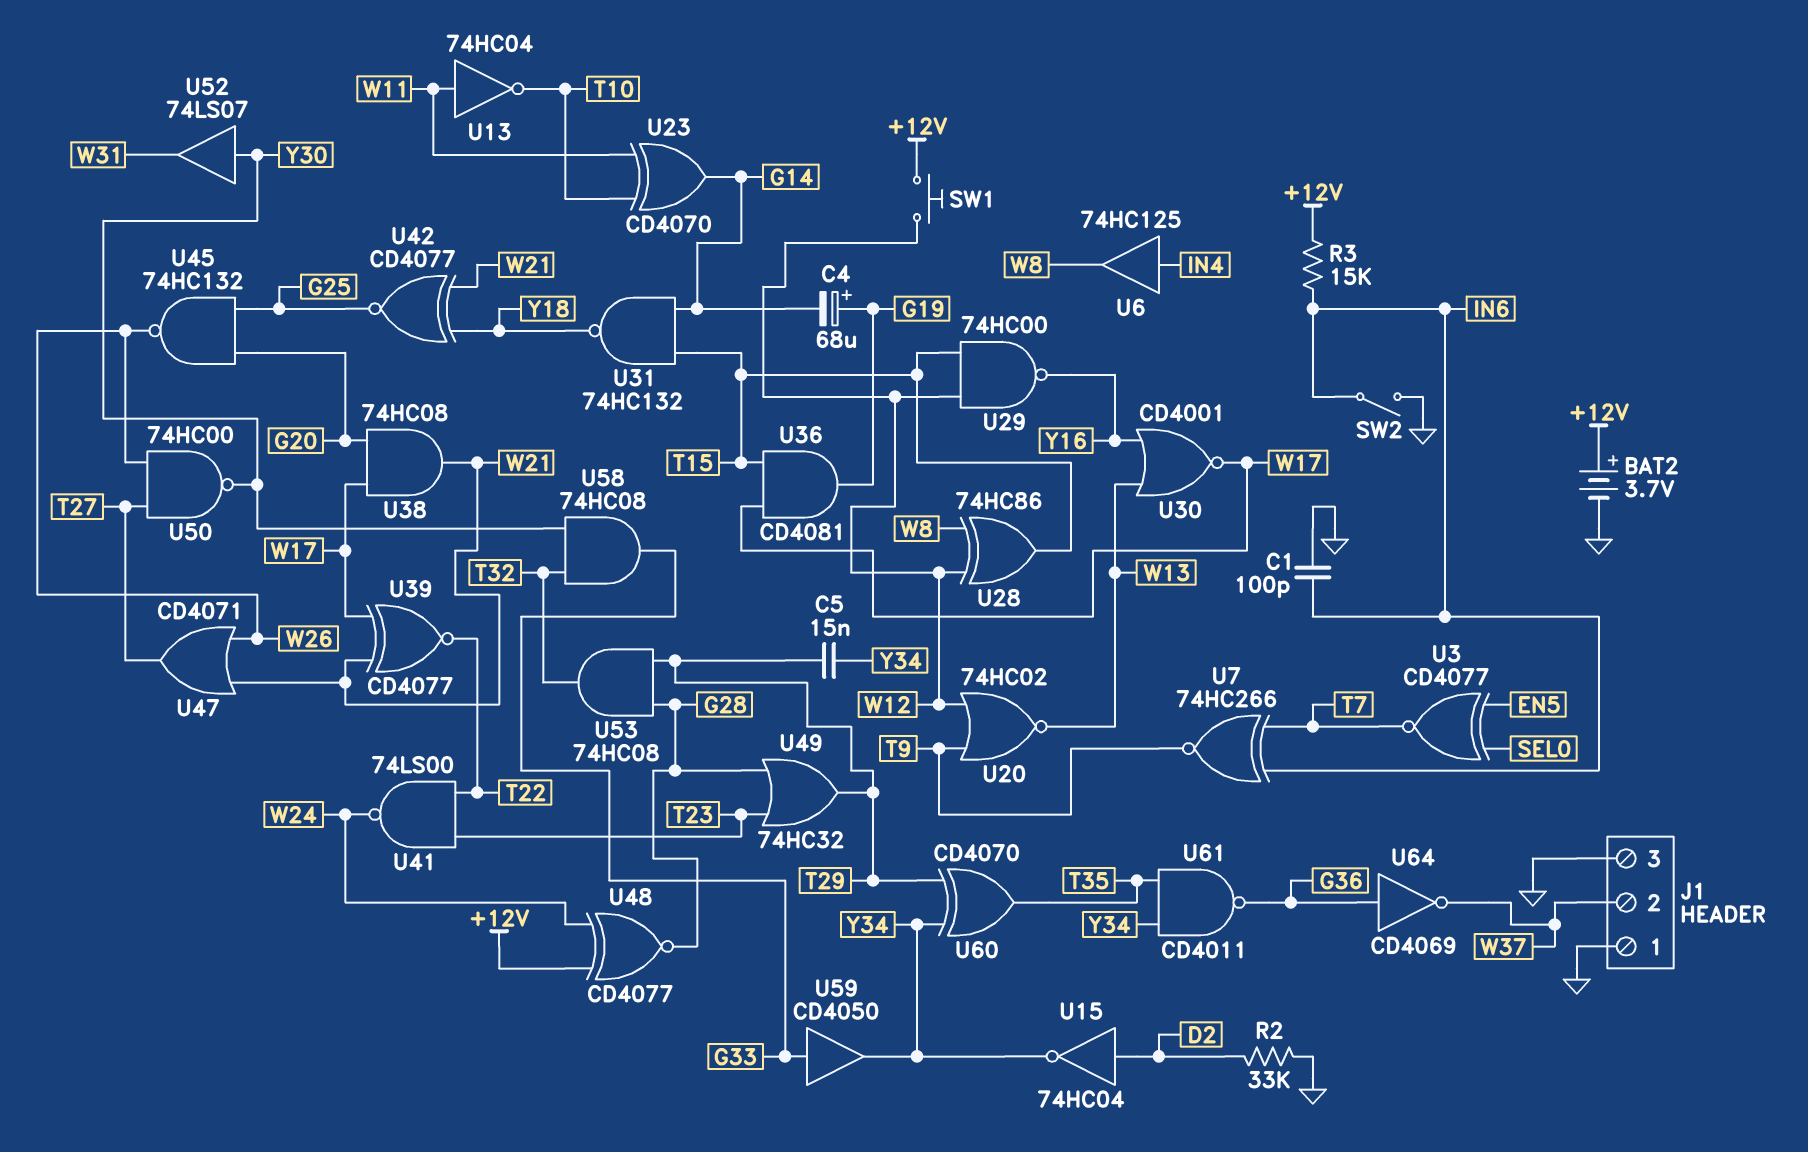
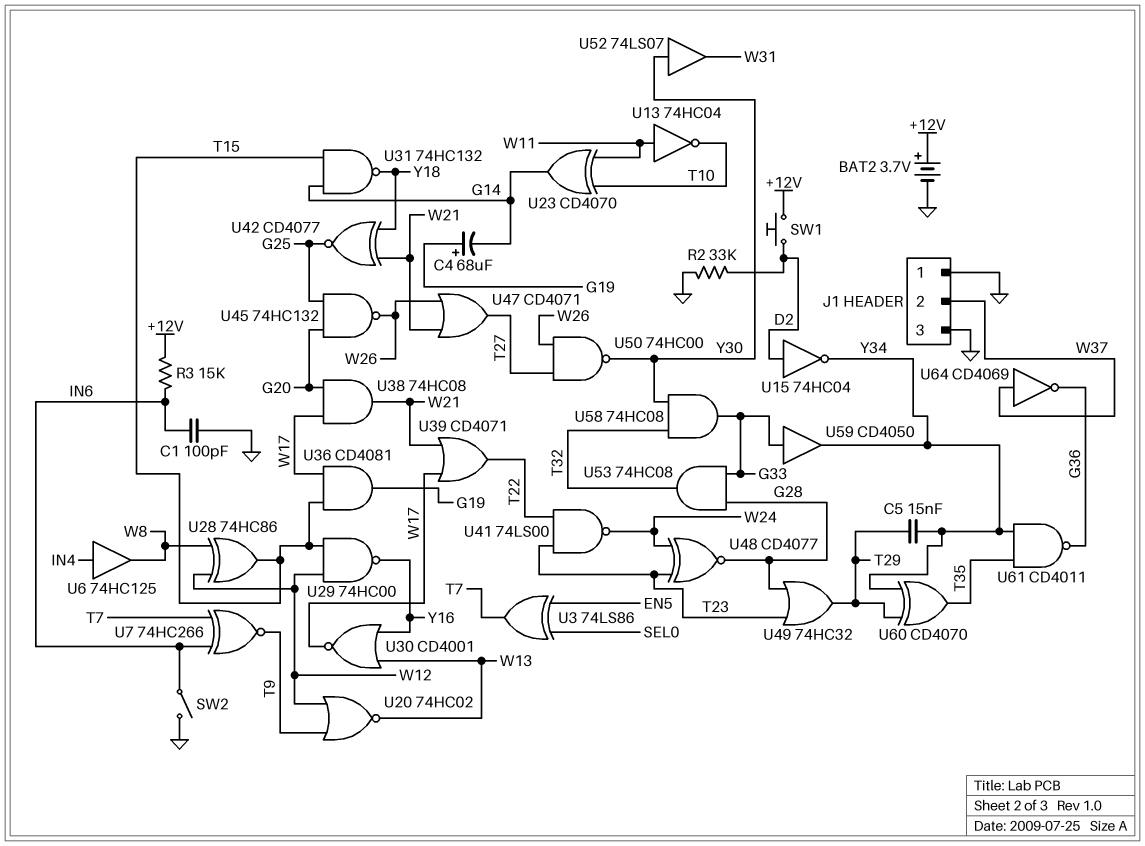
SW1: button (+12V, W12) -> button (+12V, D2)
U3: XNOR CD4077 (in EN5, in SEL0, out T7) -> XOR 74LS86 (in EN5, in SEL0, out T7)
U39: XNOR CD4077 (in W17, in W21, out T22) -> OR CD4071 (in W17, in W21, out T22)
U48: XNOR CD4077 (in +12V, in W24, out G28) -> XNOR CD4077 (in T23, in W24, out G28)
U53: AND 74HC08 (in G28, in T29, out T32) -> AND 74HC08 (in G28, in G33, out T32)
U64: NOT CD4069 (in G36, out W37) -> NOT CD4069 (in W37, out G36)

